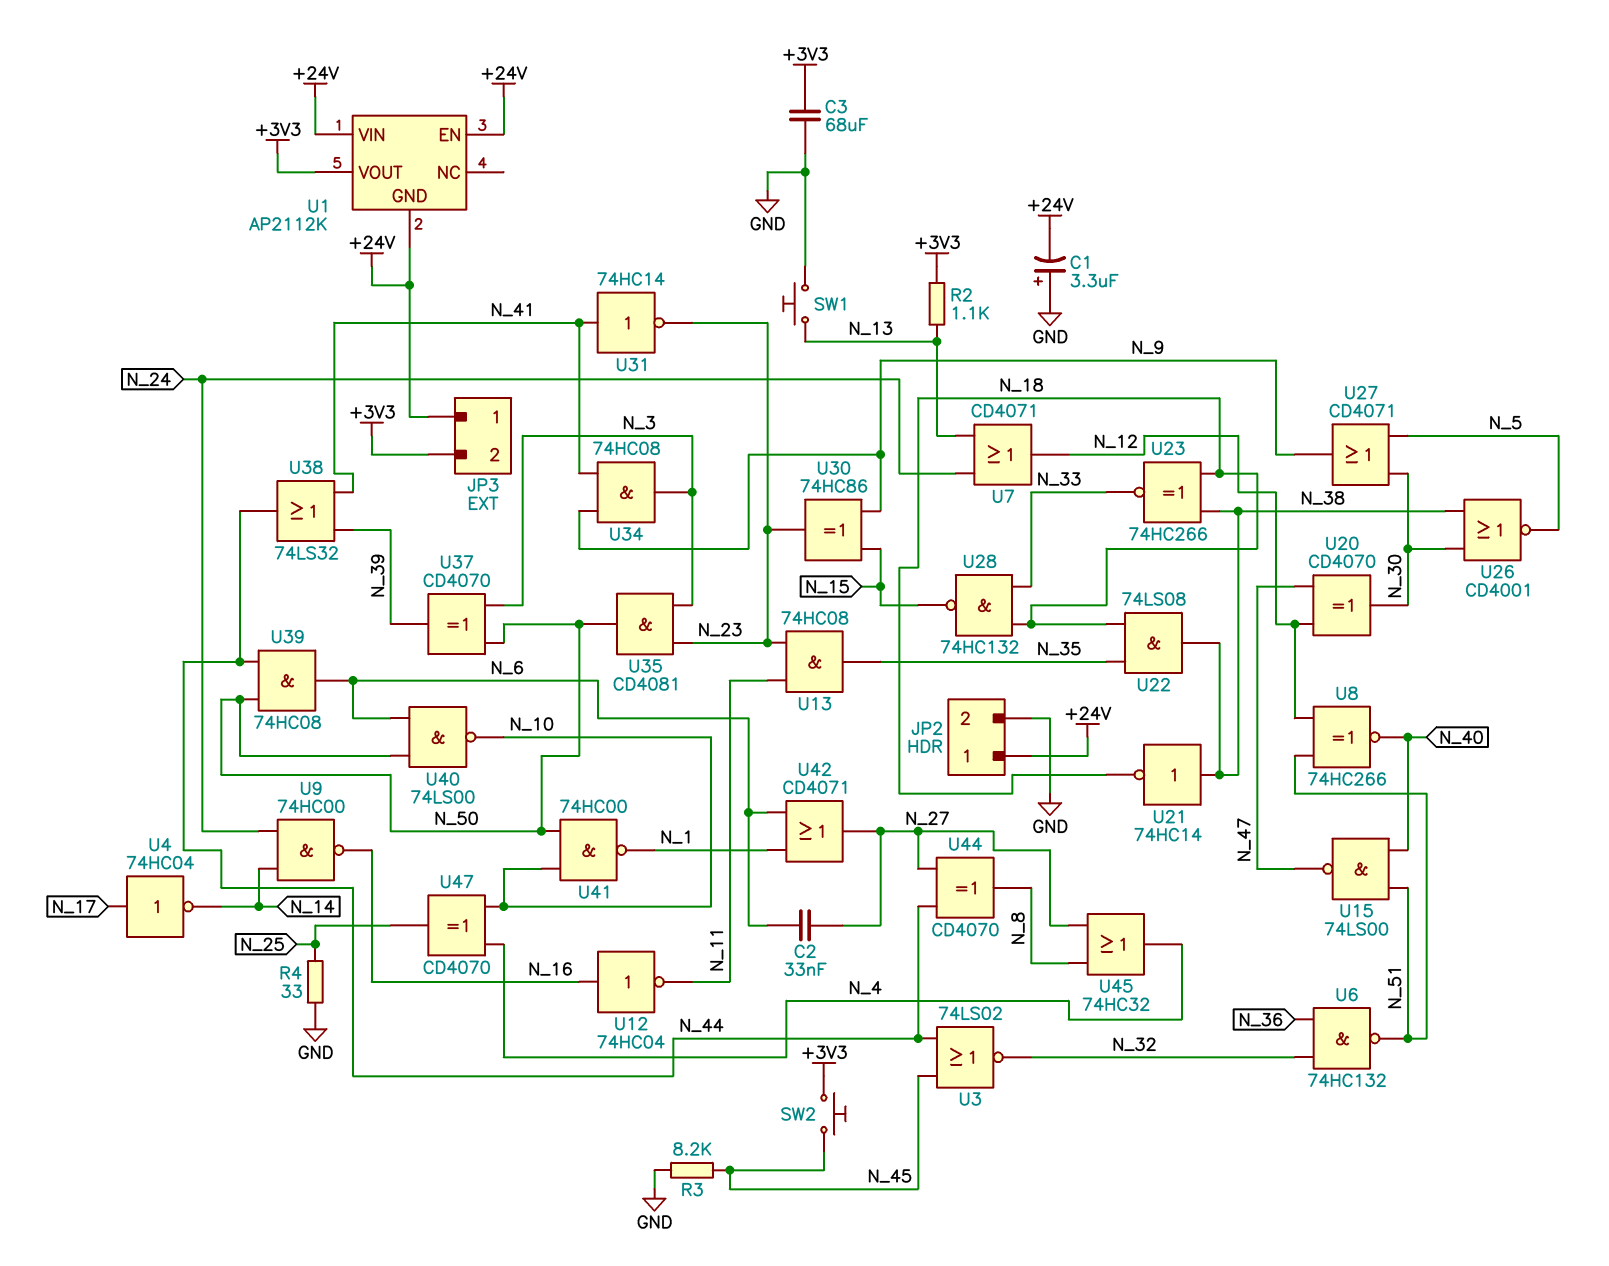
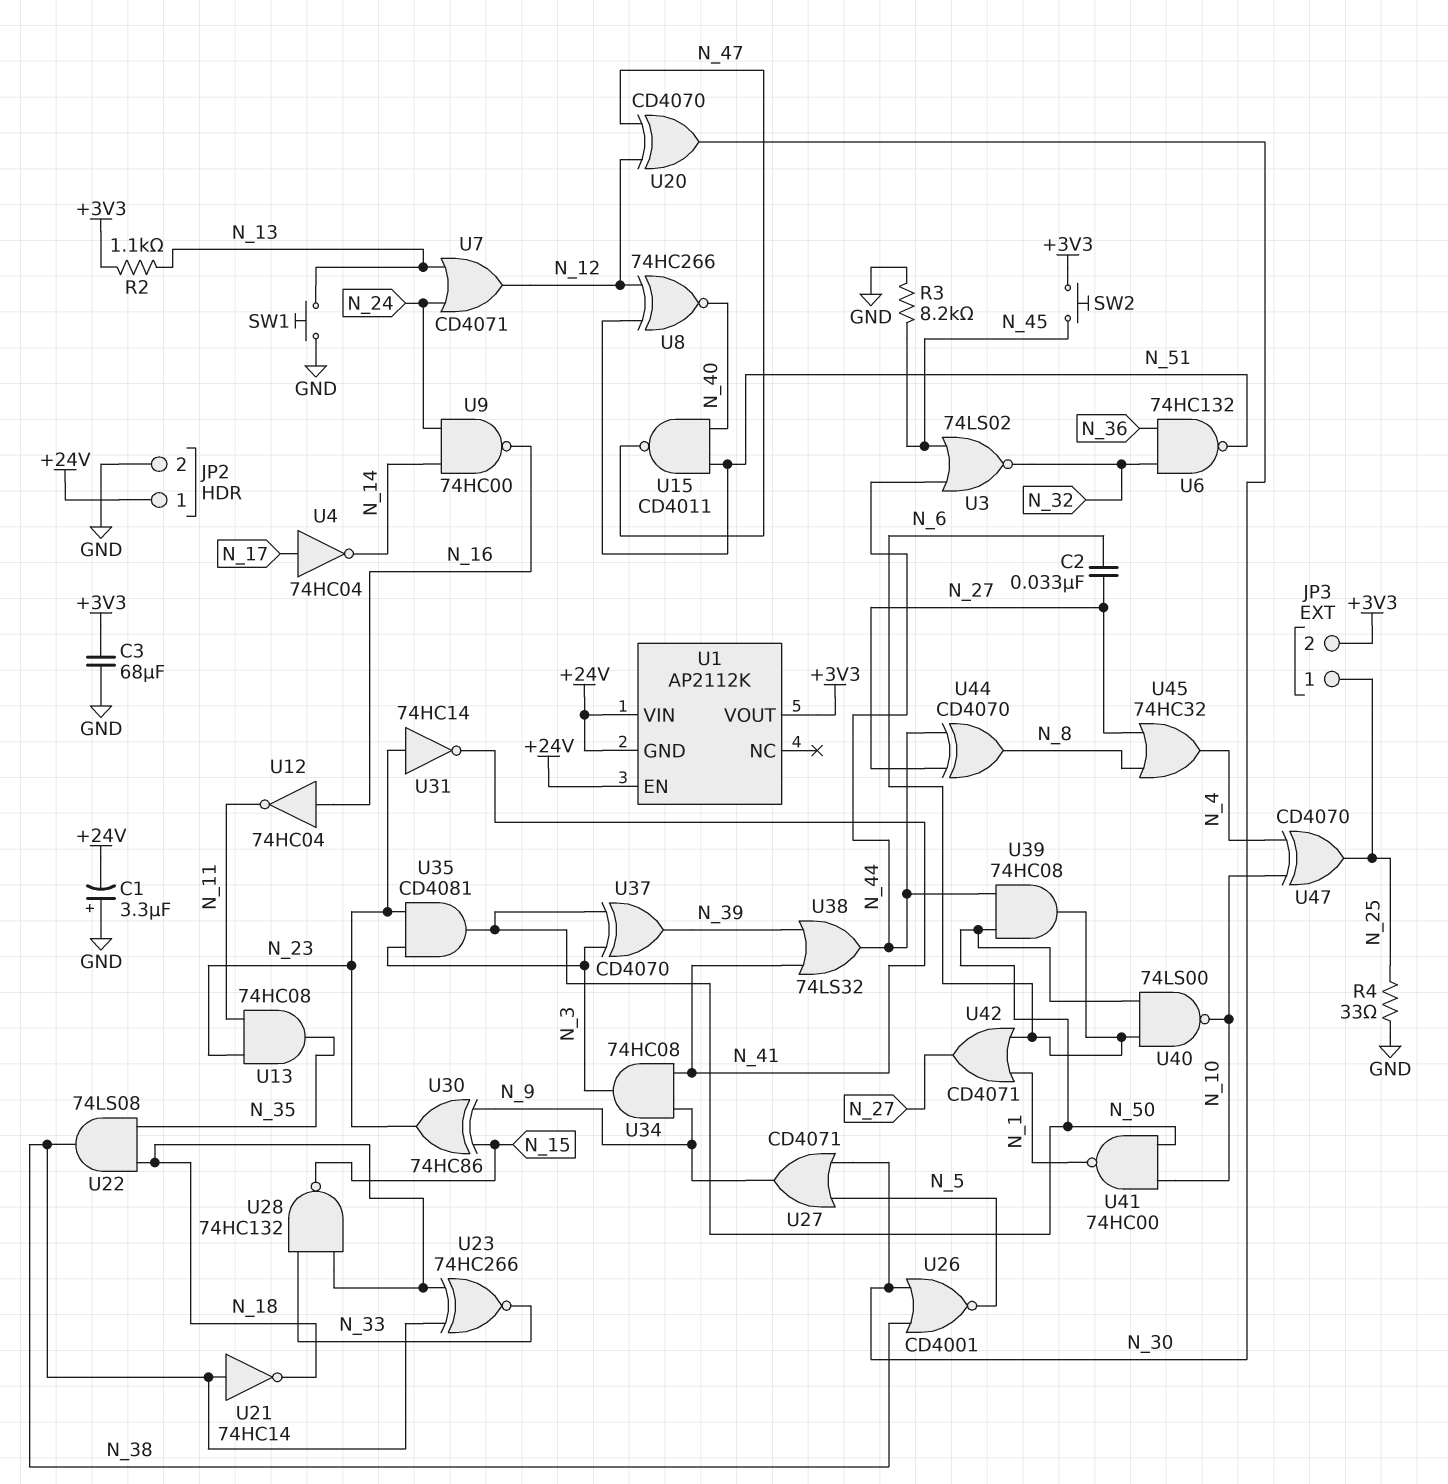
JP3 pin 1: +24V -> N_25
U15: NAND 74LS00 (in N_40, in N_51, out N_47) -> NAND CD4011 (in N_40, in N_51, out N_47)
U31: NOT 74HC14 (in N_41, out N_23) -> NOT 74HC14 (in N_23, out N_41)

